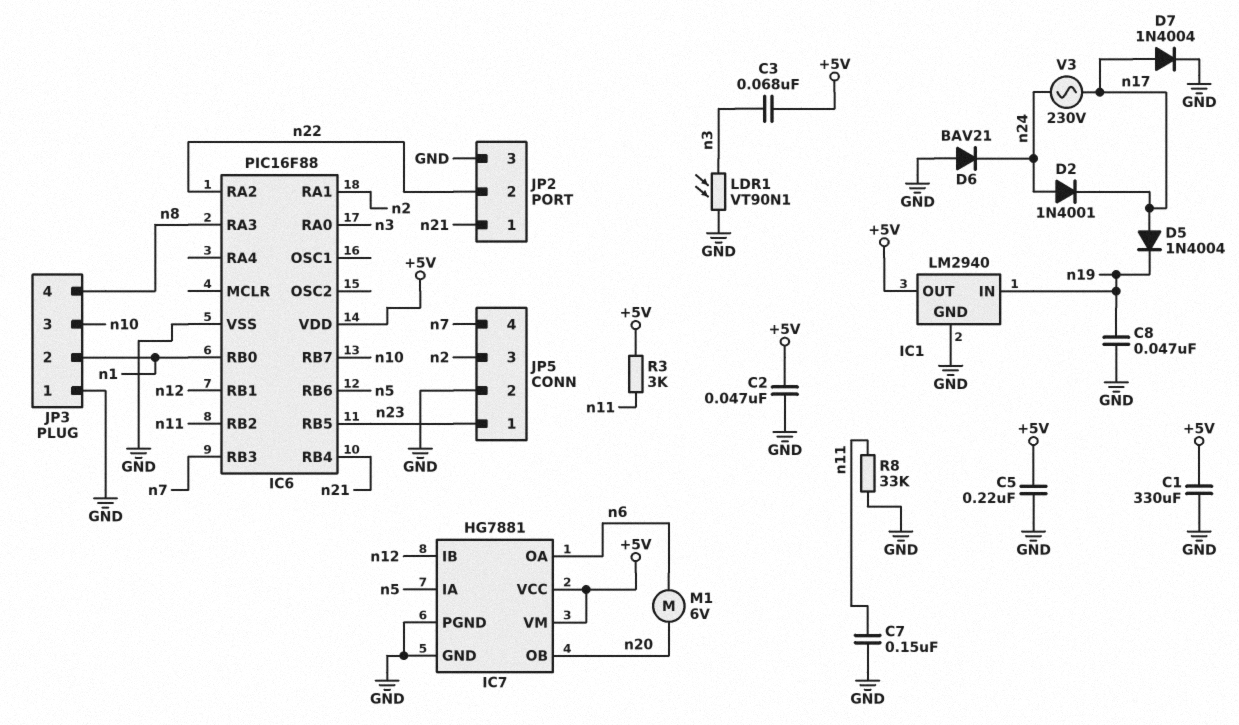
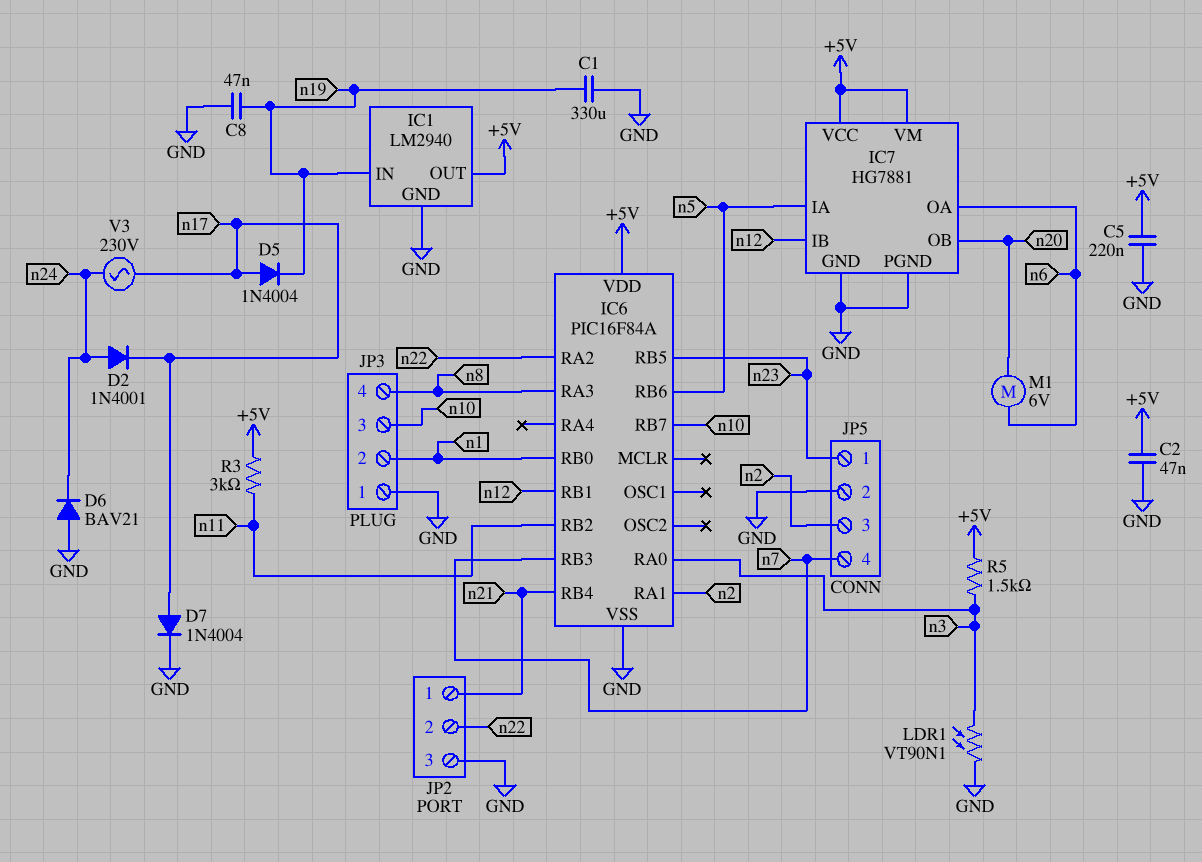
C1: 330uF (+5V, GND) -> 330uF (GND, n19)
C3: 68nF (+5V, n3) -> none
C7: 150nF (GND, n11) -> none
IC6: PIC16F88 -> PIC16F84A
R5: none -> 1.5k (+5V, n3)
R8: 33k (GND, n11) -> none

